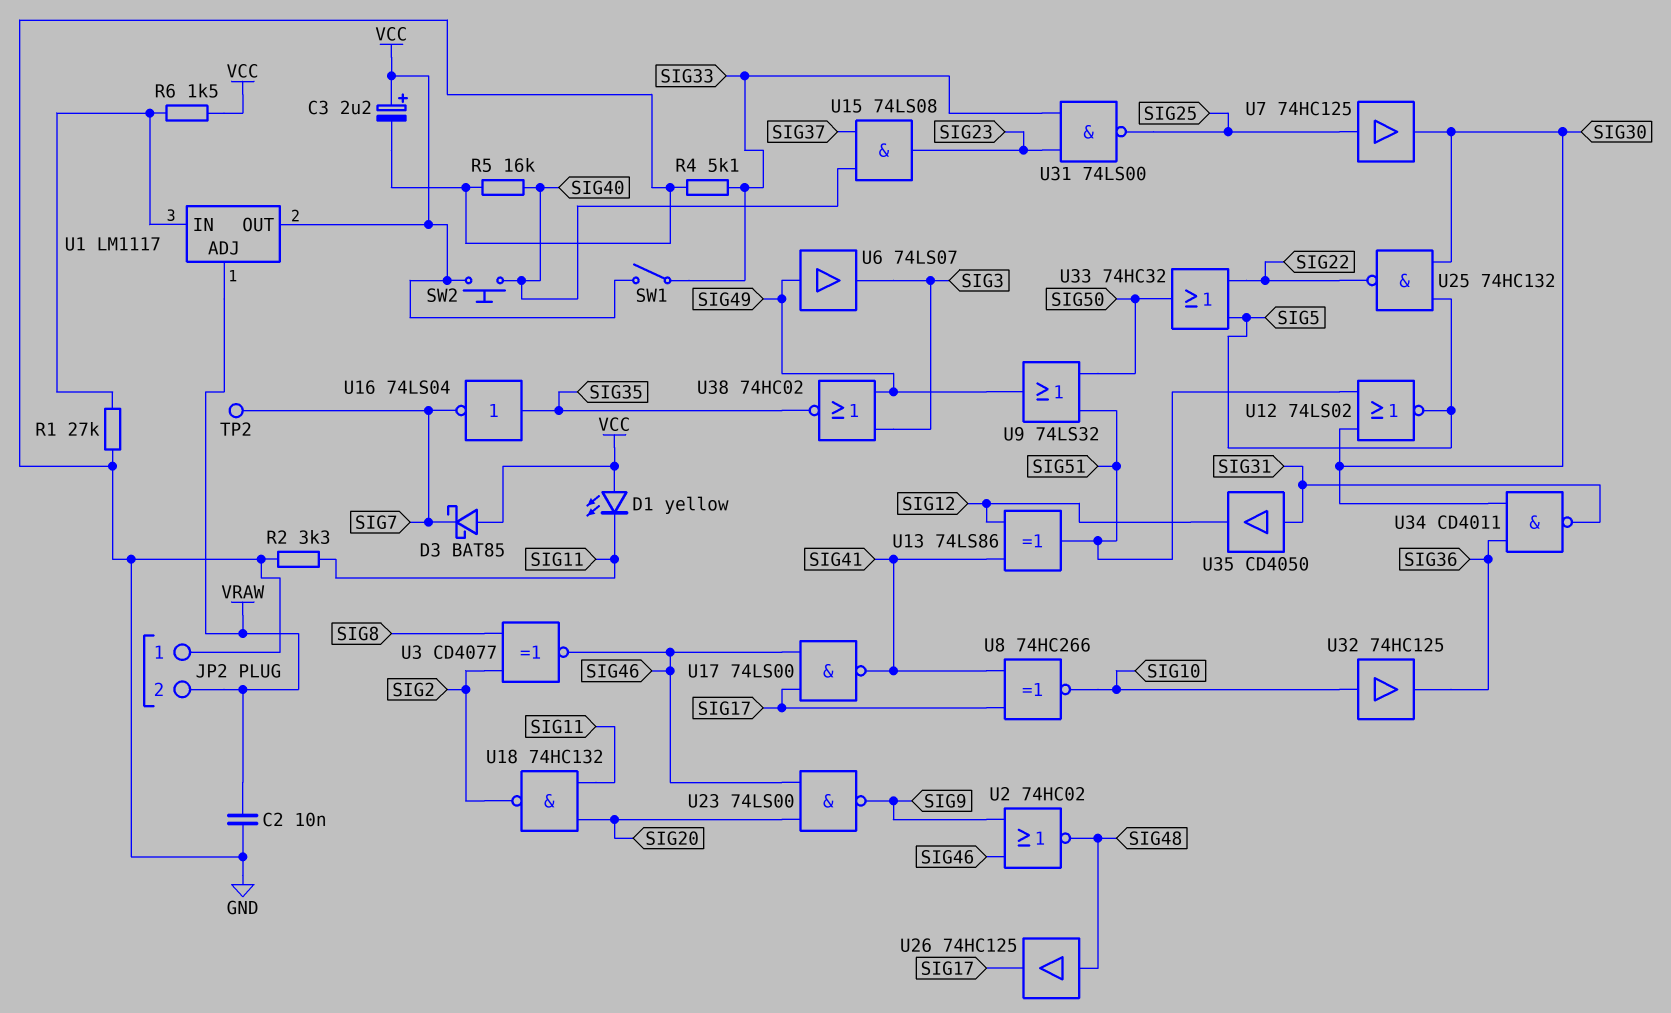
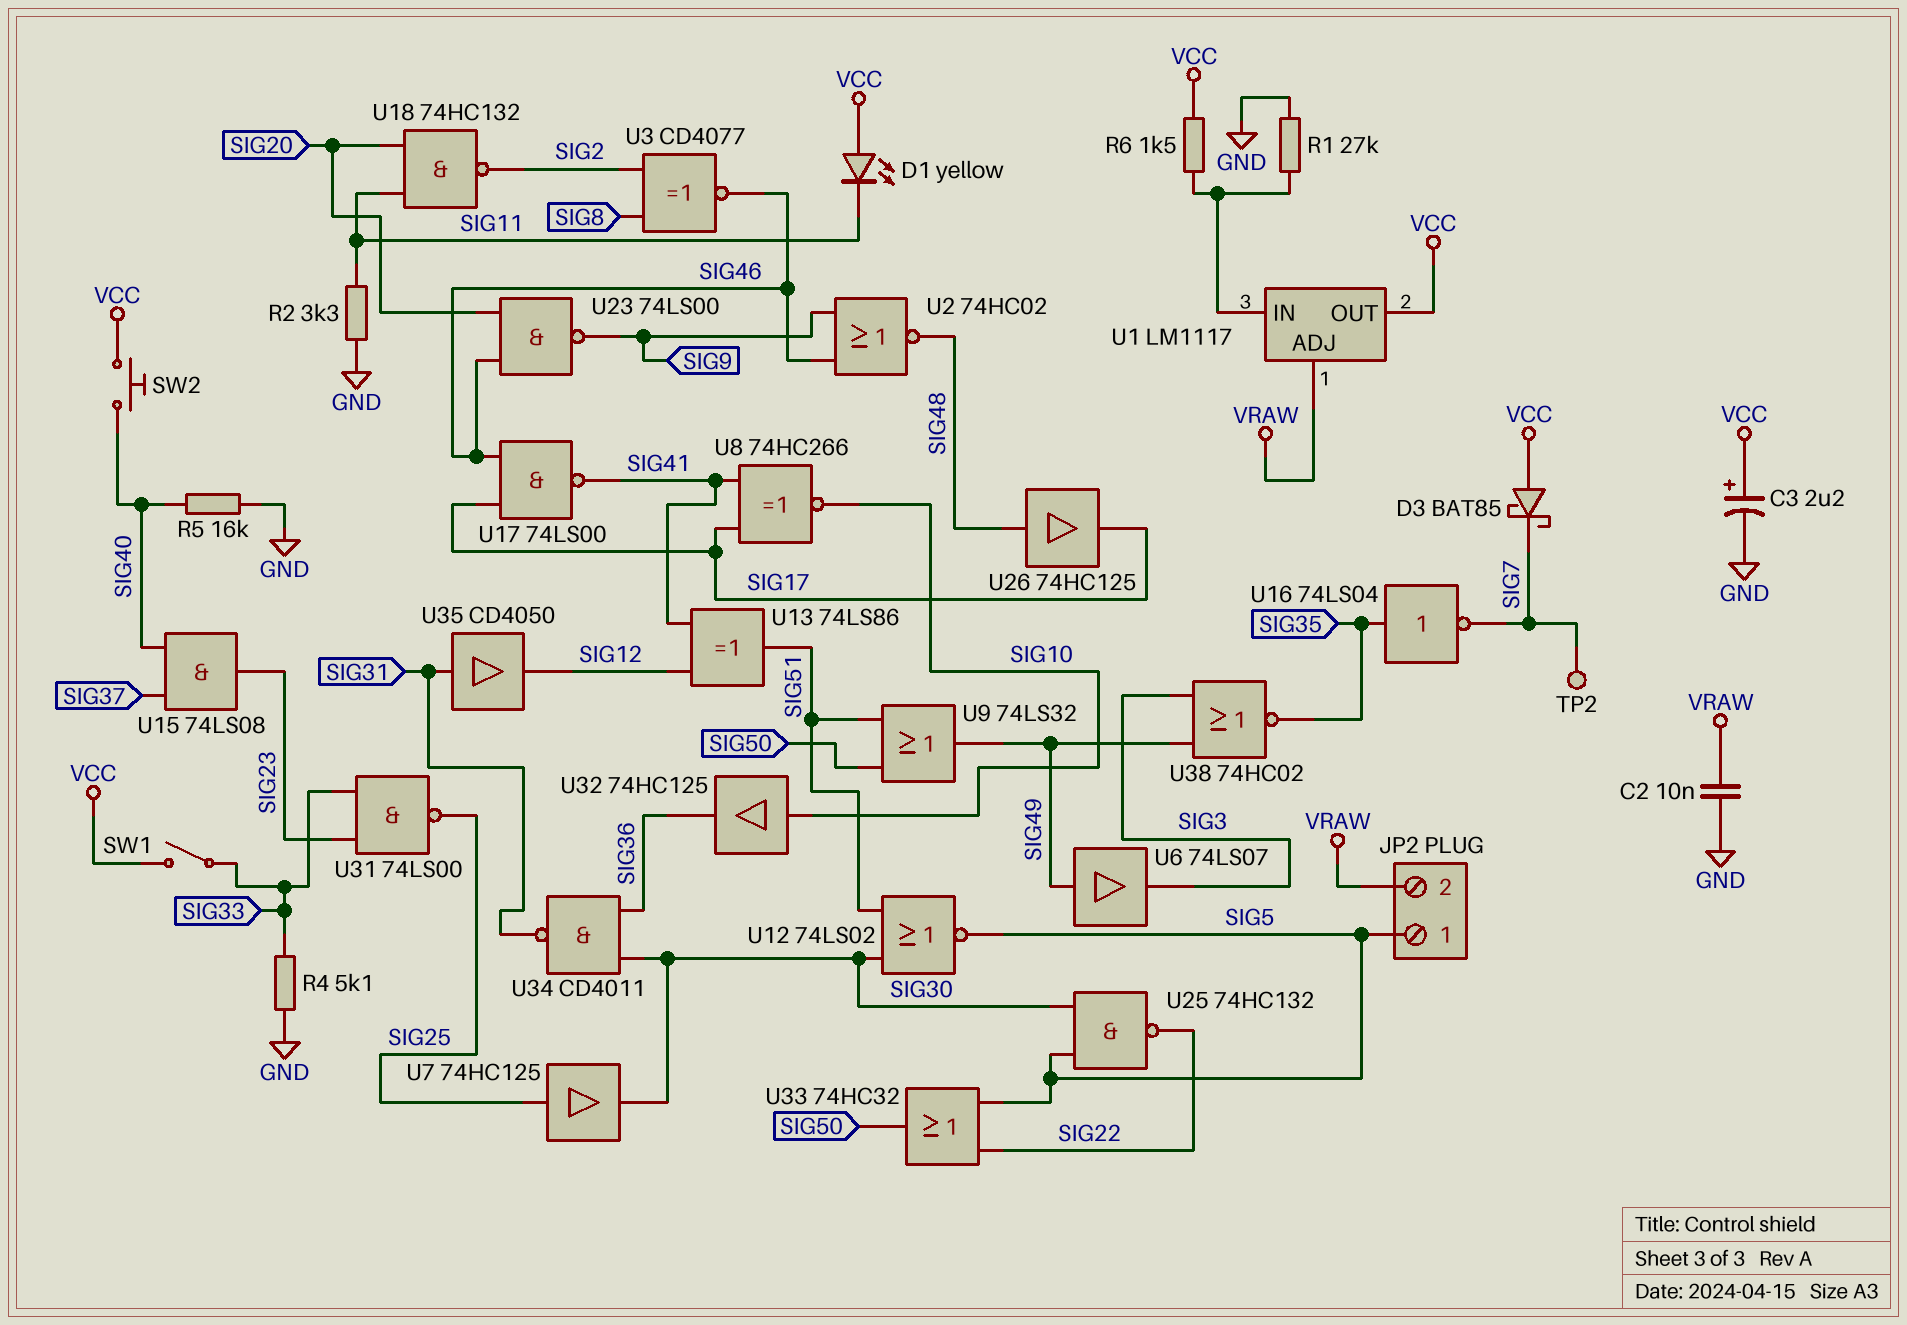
JP2 pin 1: GND -> SIG5

